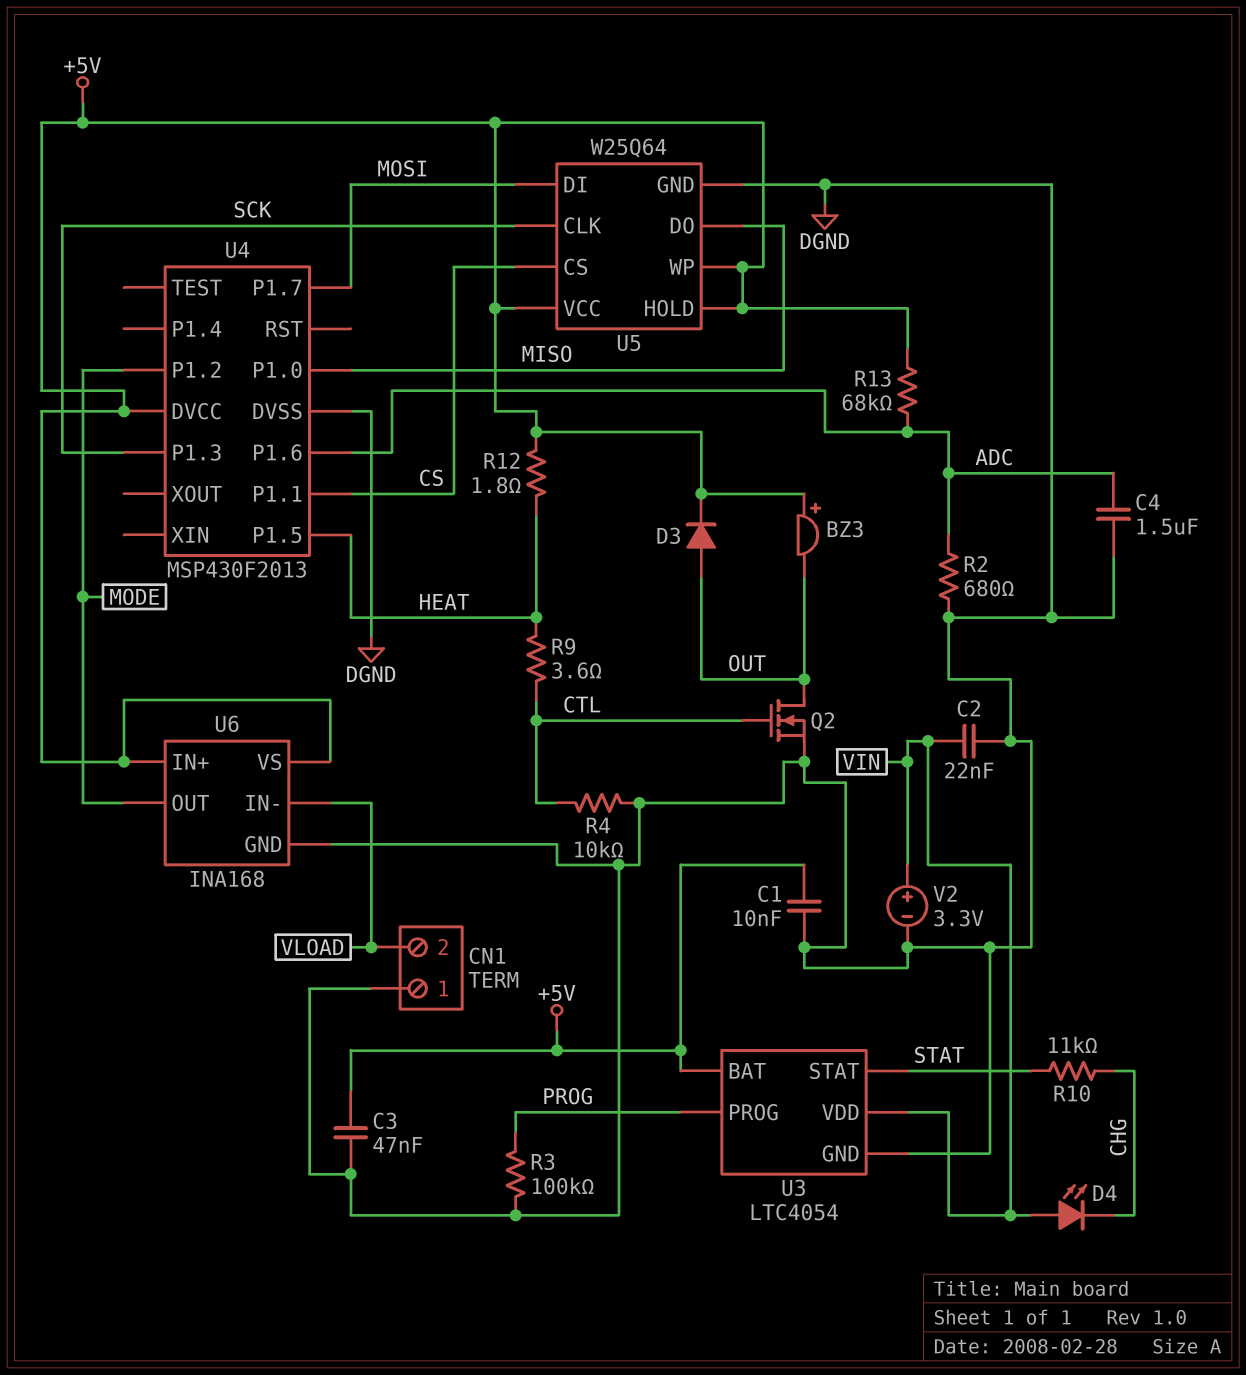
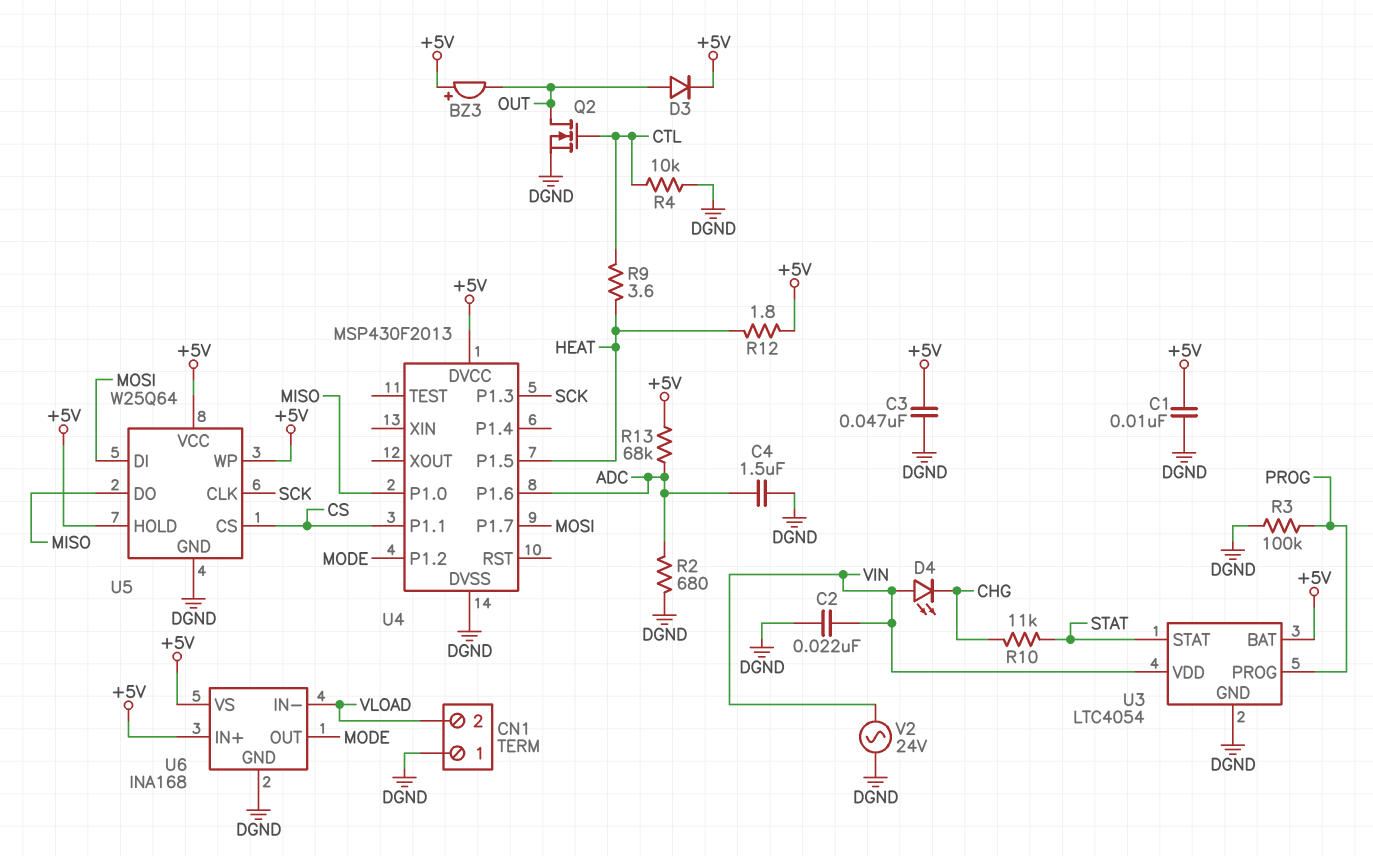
V2: 3.3V (plus VIN, minus DGND) -> AC 24V (DGND, VIN)

